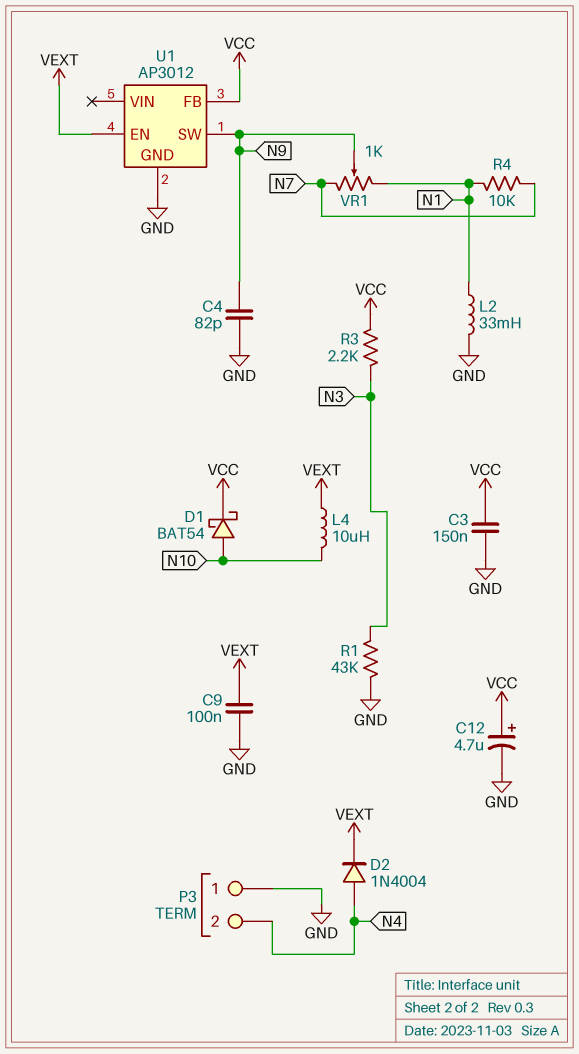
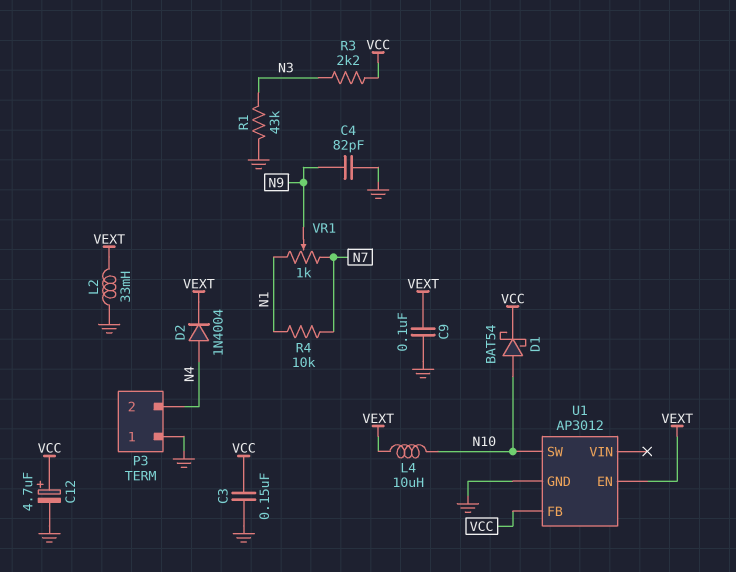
L2: 33mH (GND, N1) -> 33mH (GND, VEXT)
U1 pin SW: N9 -> N10

